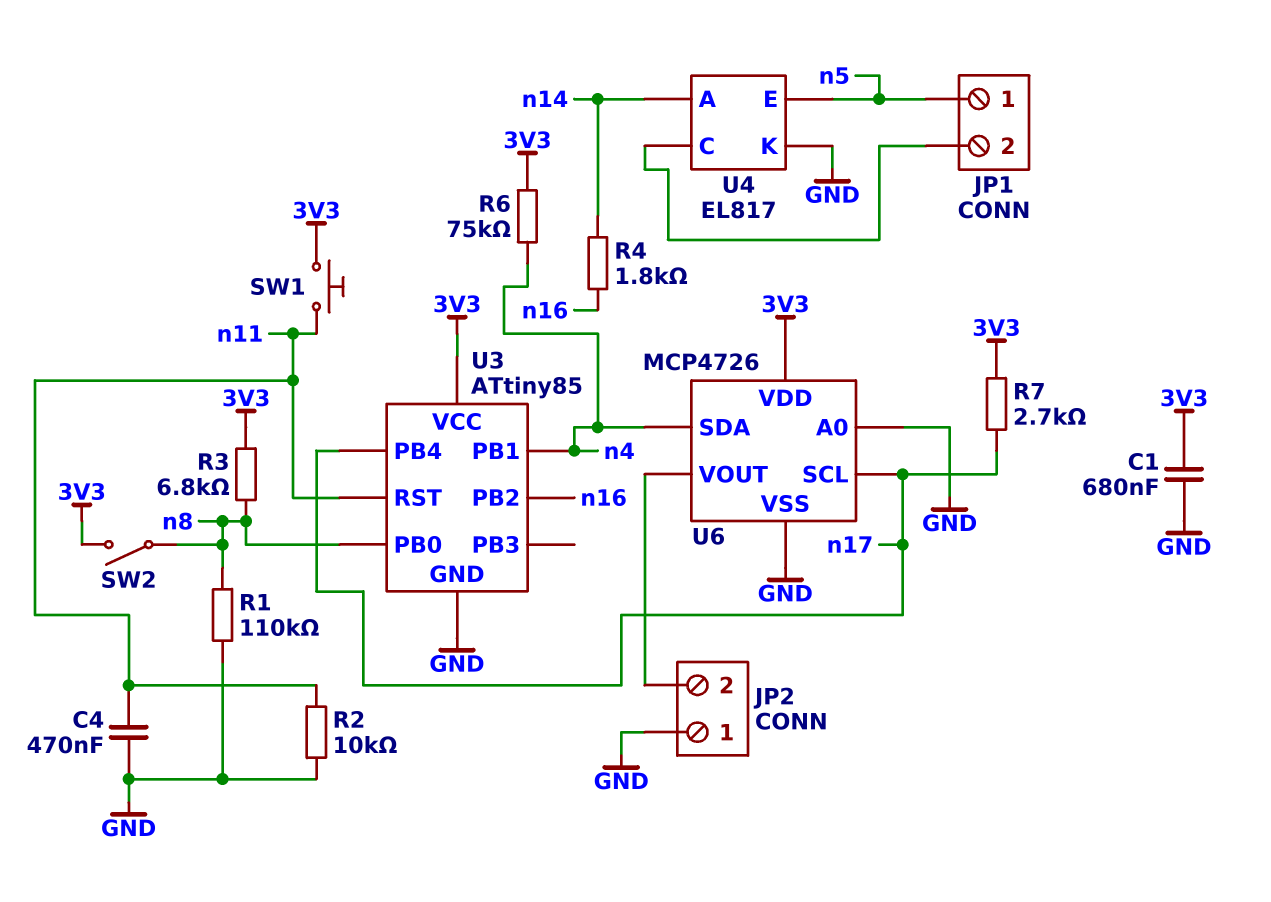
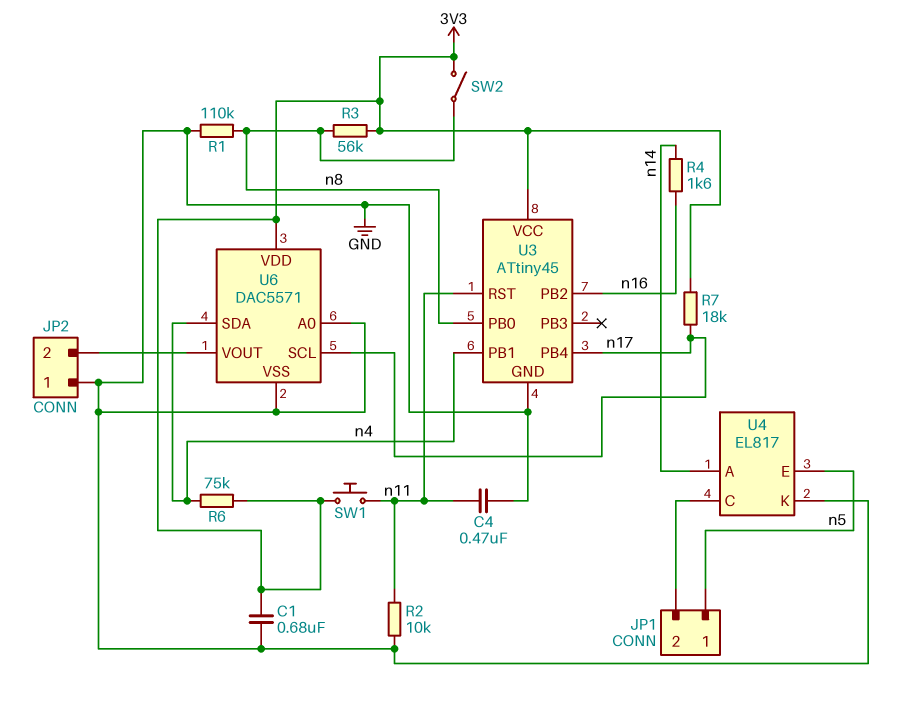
R3: 6.8k (3V3, n8) -> 56k (3V3, n8)
R4: 1.8k (n14, n16) -> 1.6k (n14, n16)
R7: 2.7k (3V3, n17) -> 18k (3V3, n17)
U3: ATtiny85 -> ATtiny45
U6: MCP4726 -> DAC5571

